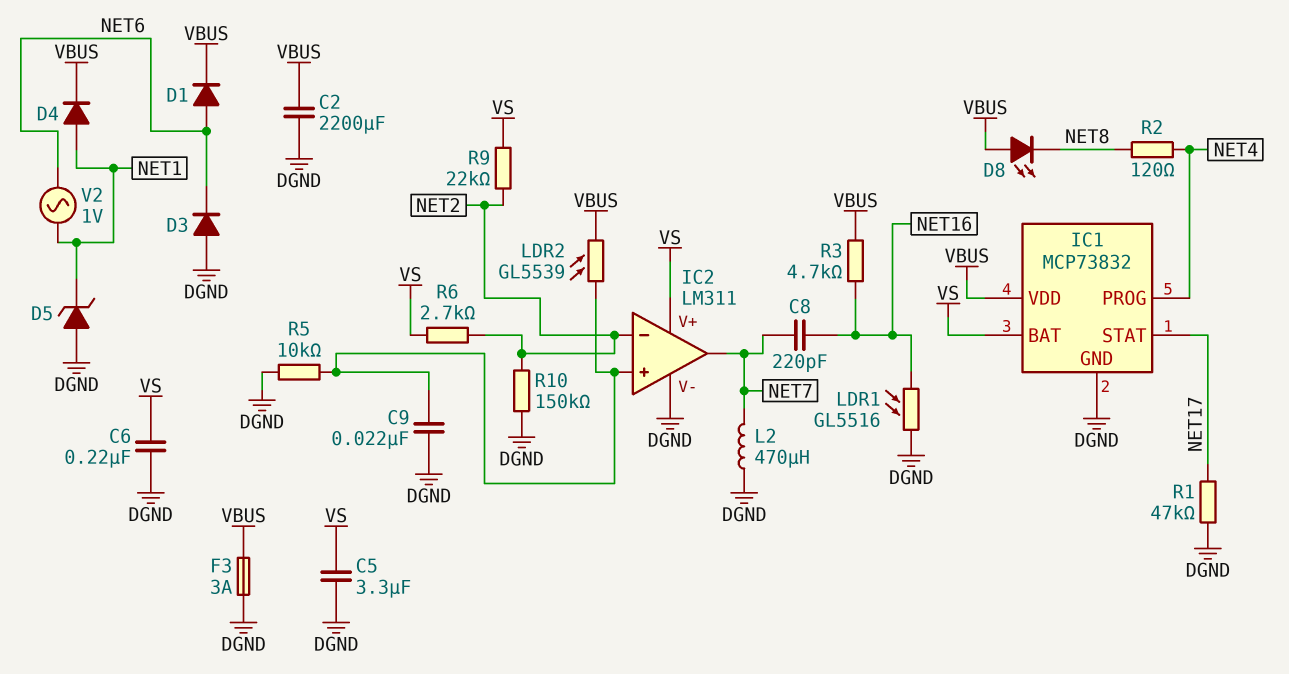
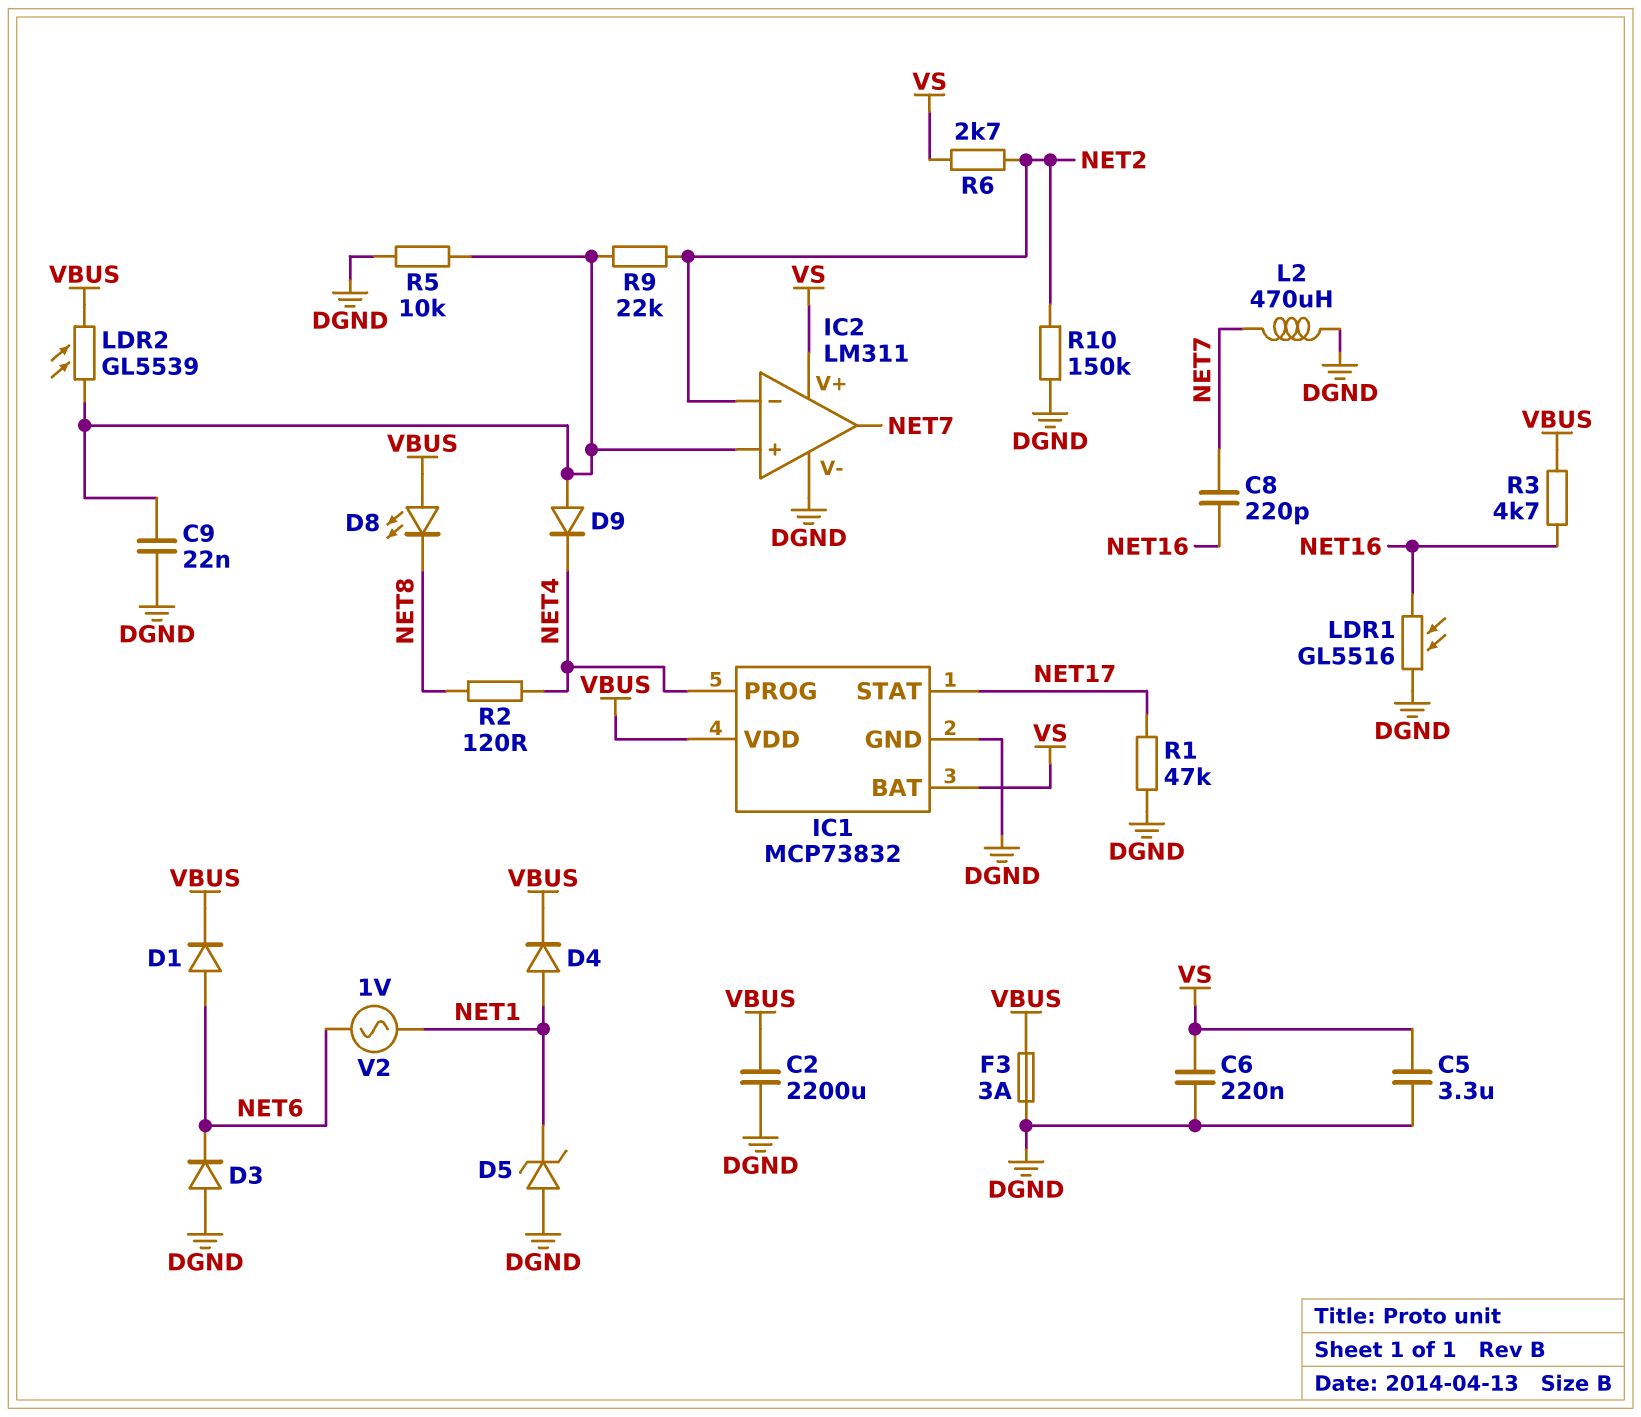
D9: none -> diode (A IC2/in+, K NET4)
R9: 22k (NET2, VS) -> 22k (IC2/in+, NET2)

